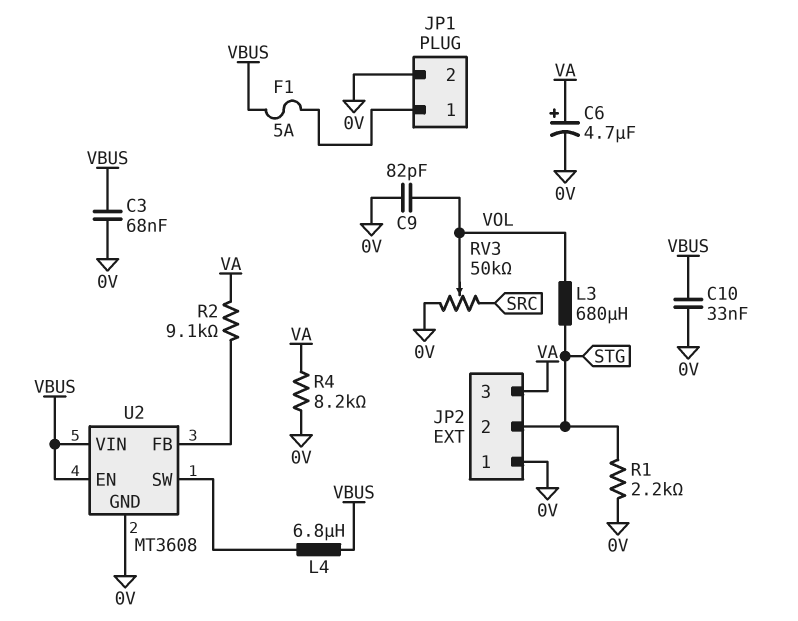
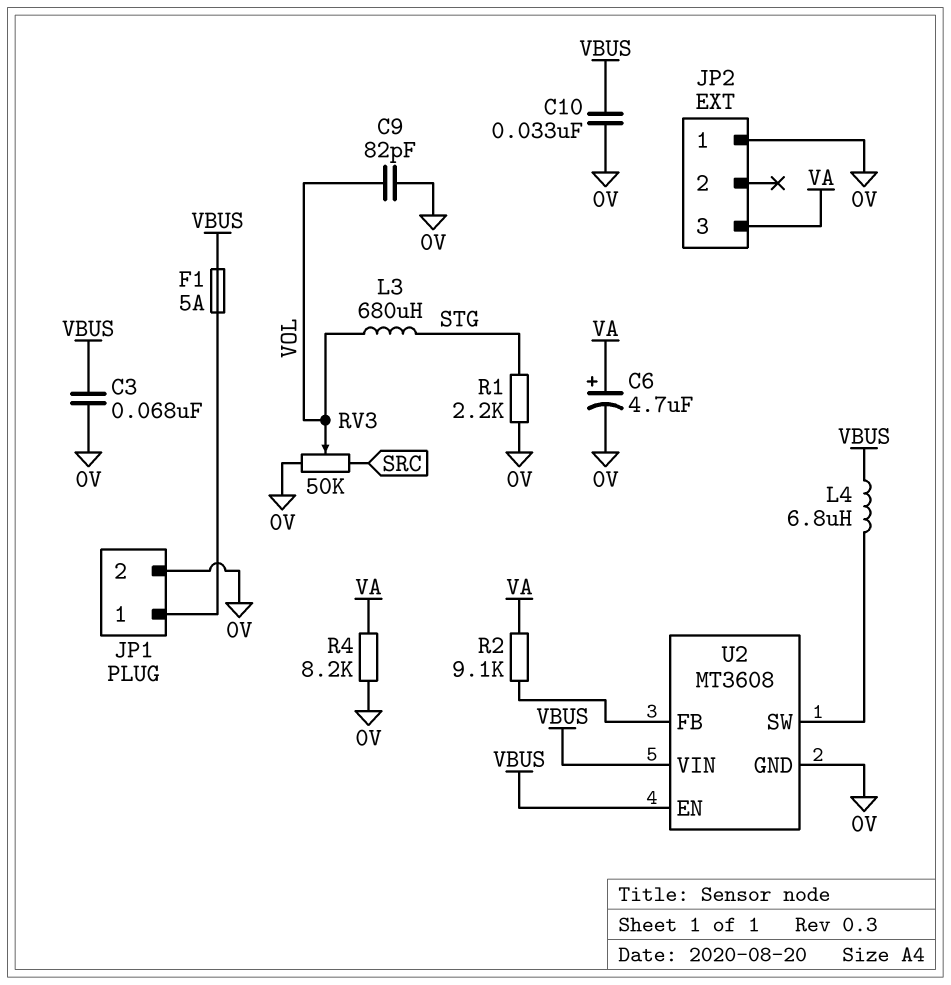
JP2 pin 2: STG -> none

